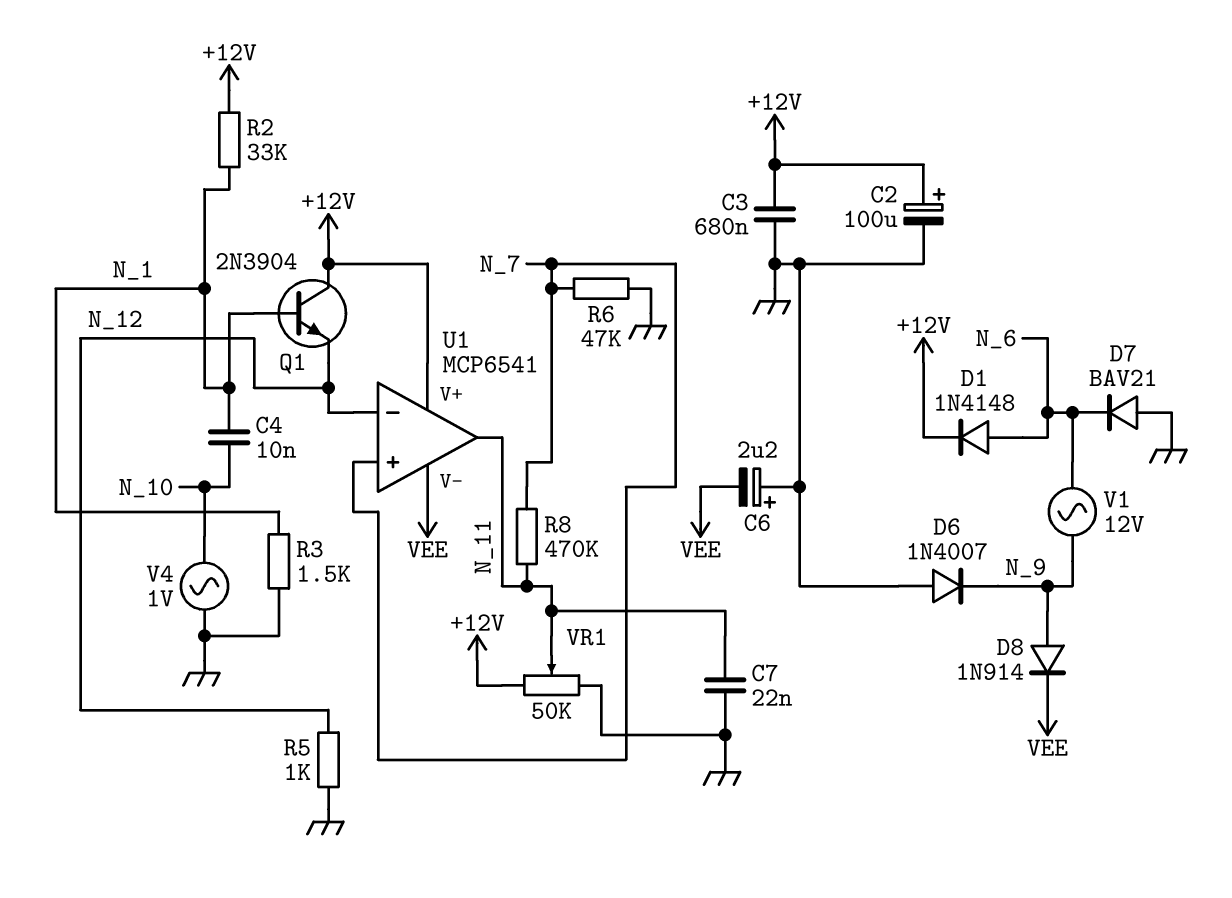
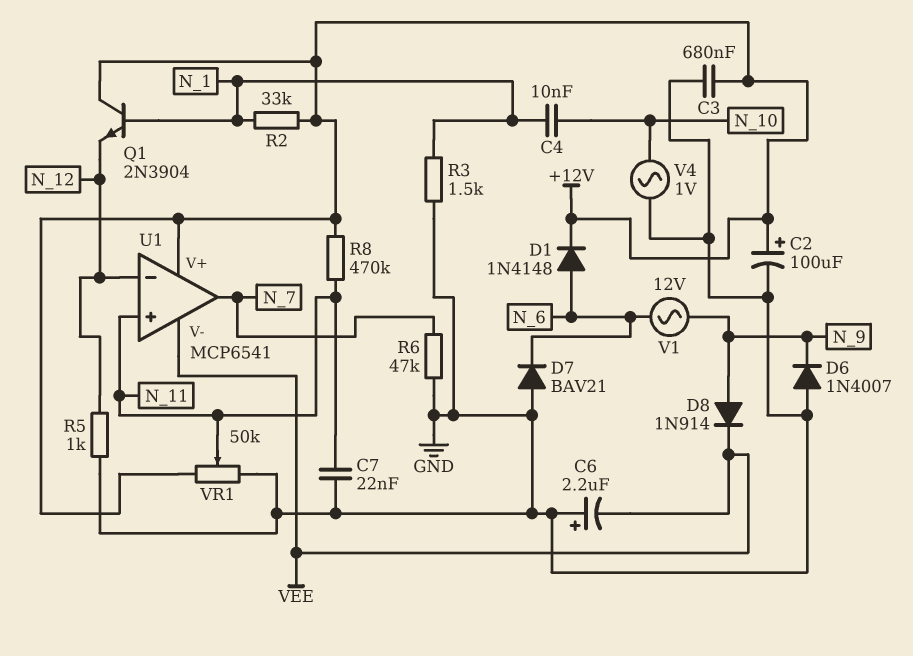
R8: 470k (N_7, N_11) -> 470k (+12V, N_11)
U1 pin in+: N_7 -> N_11
U1 pin out: N_11 -> N_7

